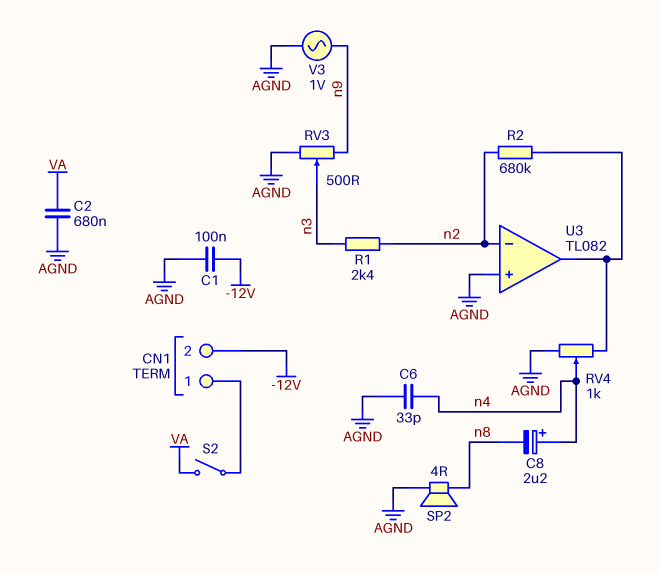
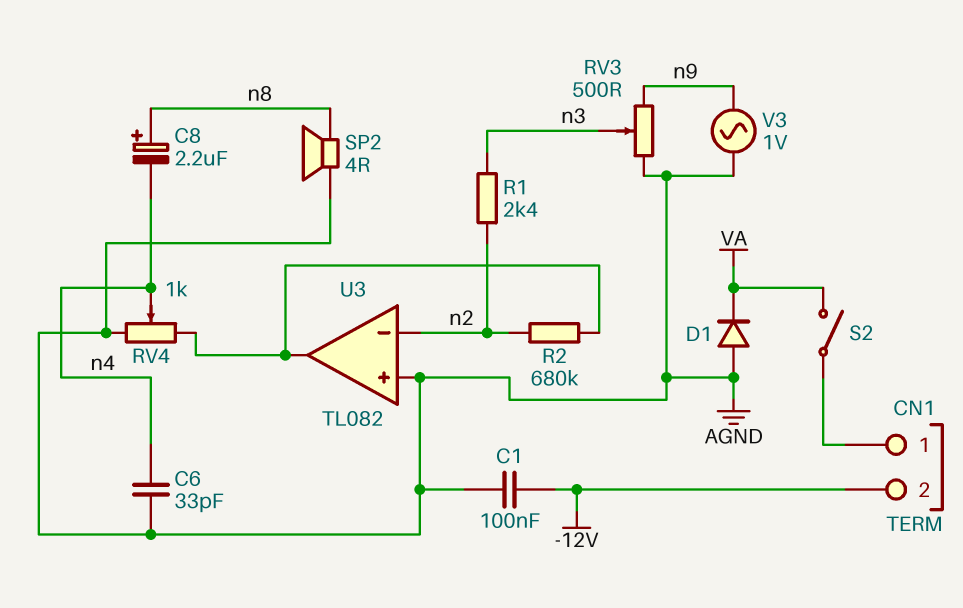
C2: 680nF (AGND, VA) -> none
C8: 2.2uF (plus n4, minus n8) -> 2.2uF (plus n8, minus n4)
D1: none -> diode (A AGND, K VA)

